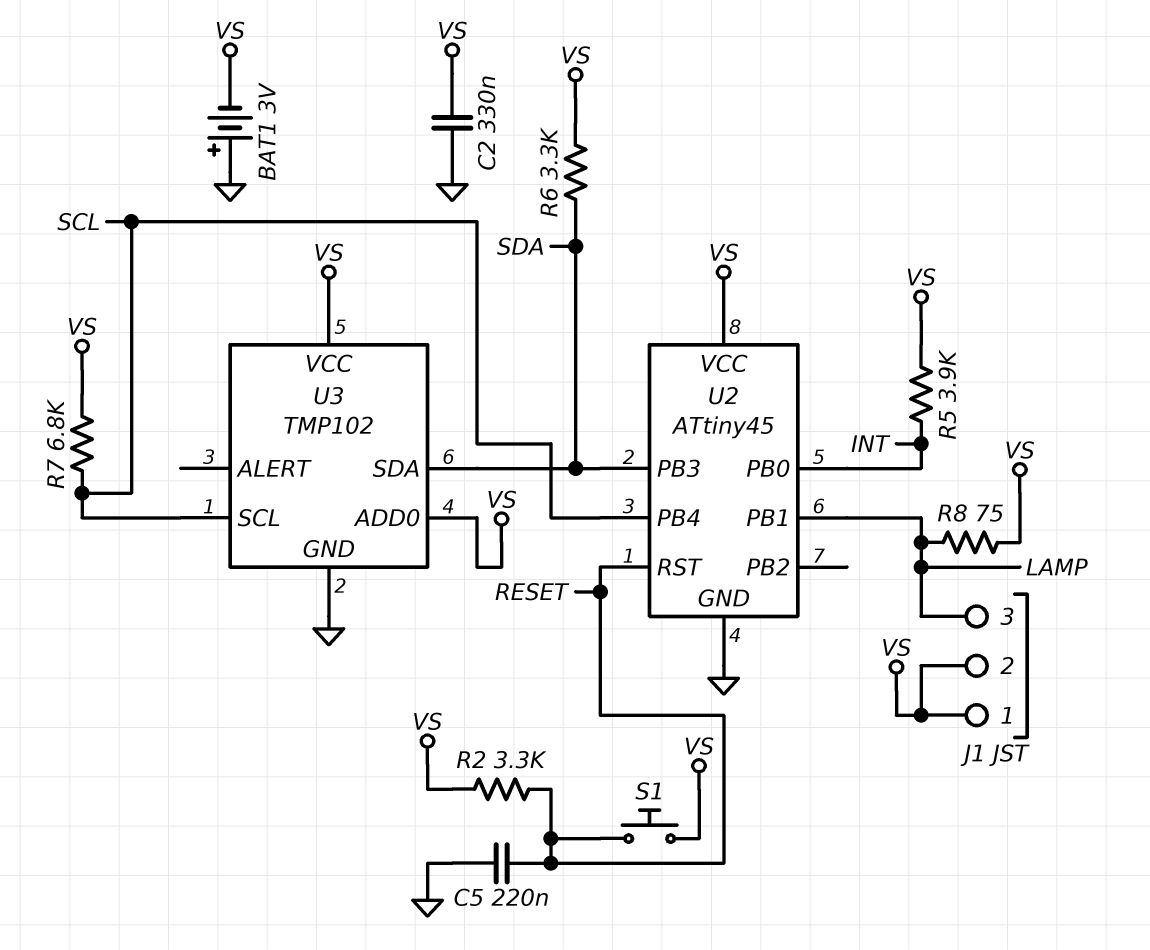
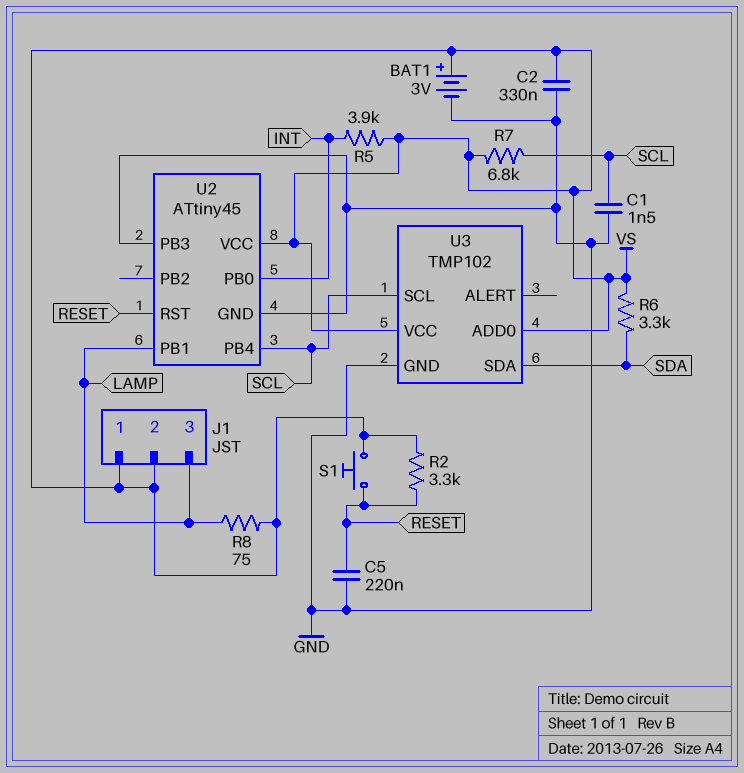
BAT1: 3V (plus GND, minus VS) -> 3V (plus VS, minus GND)
C1: none -> 1.5nF (GND, SCL)
U2 pin PB3: SDA -> GND

